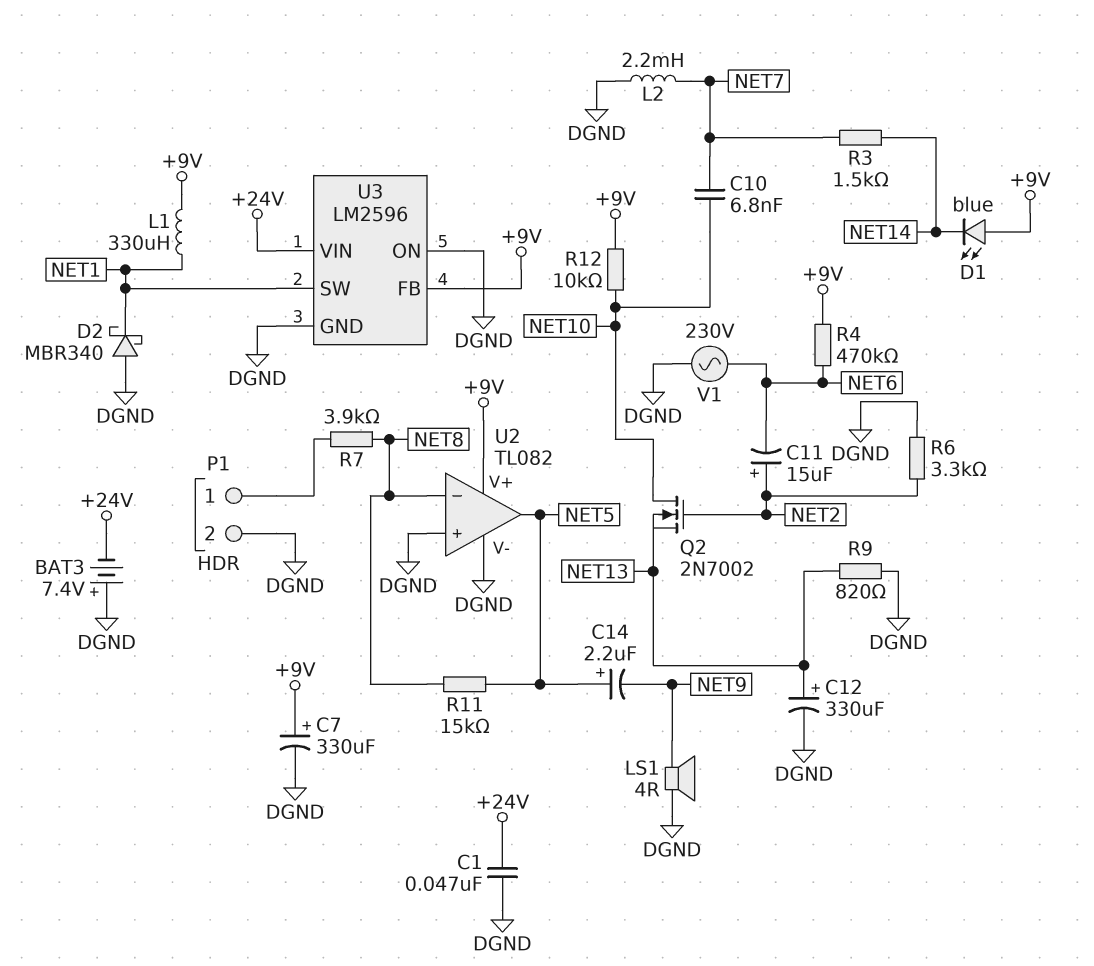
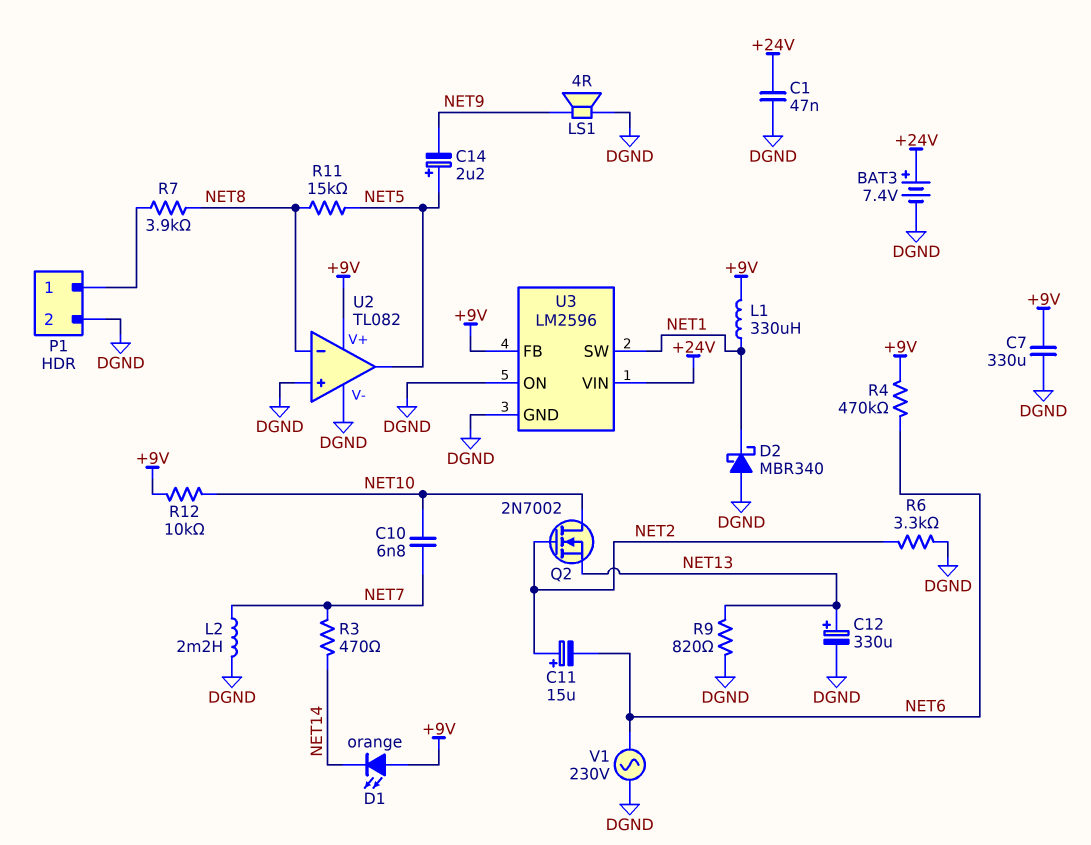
BAT3: 7.4V (plus DGND, minus +24V) -> 7.4V (plus +24V, minus DGND)
C7: 330uF (plus +9V, minus DGND) -> 330uF (+9V, DGND)
D1: LED blue (A +9V, K NET14) -> LED orange (A +9V, K NET14)
R3: 1.5k (NET7, NET14) -> 470 (NET7, NET14)

